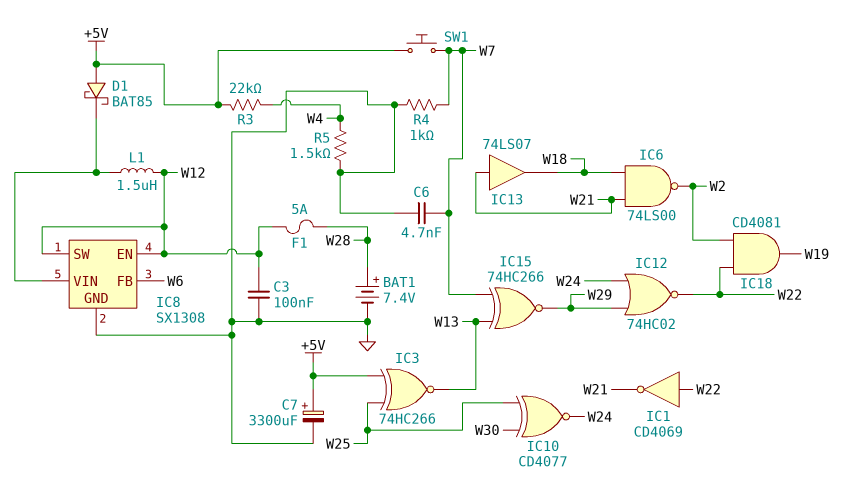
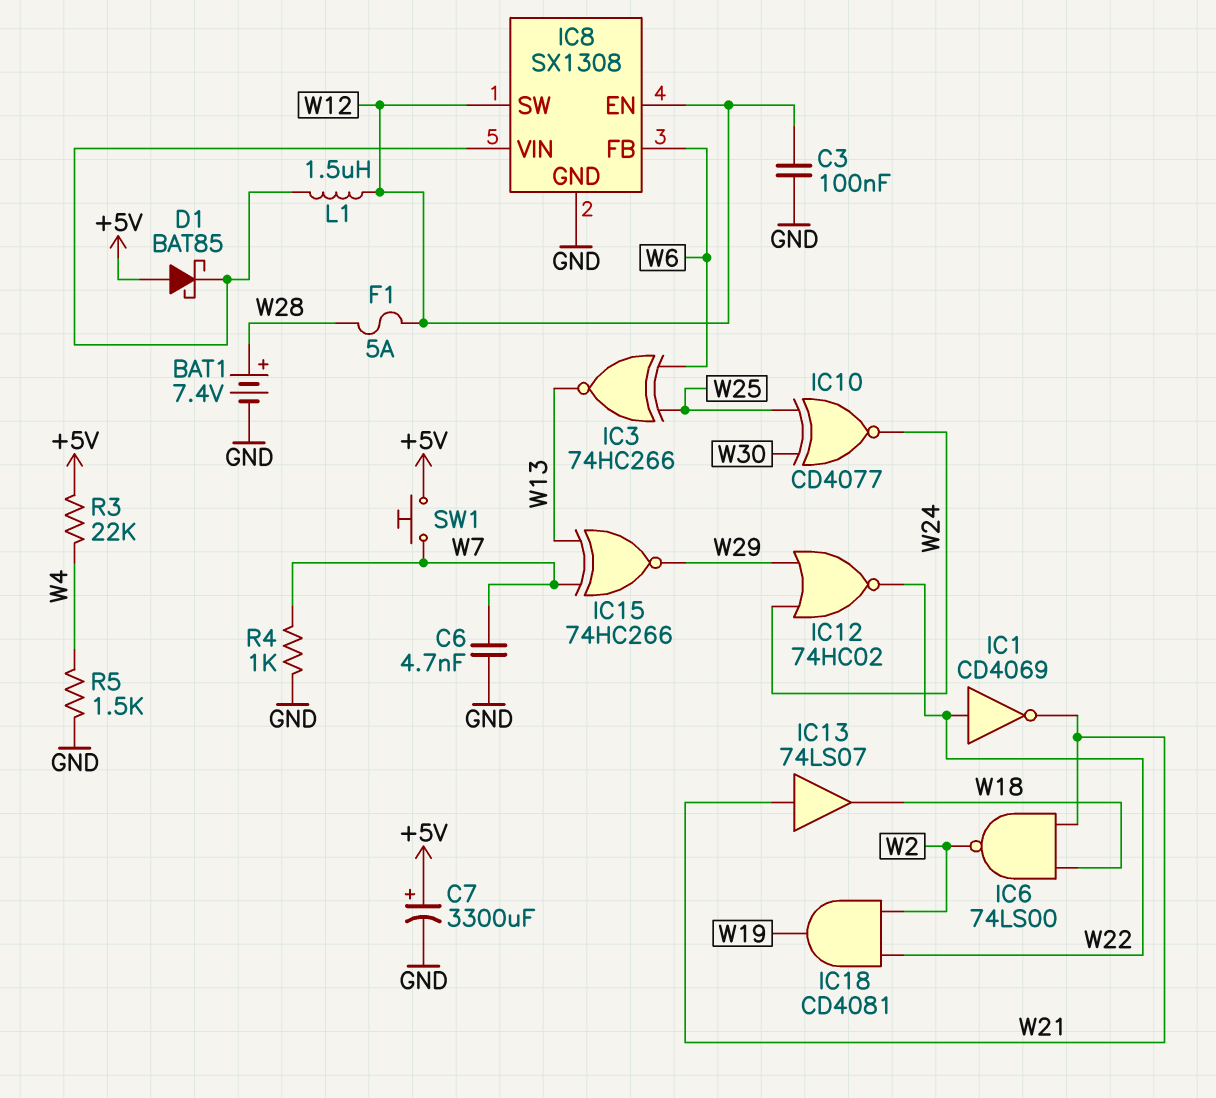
IC3: XNOR 74HC266 (in +5V, in W25, out W13) -> XNOR 74HC266 (in W6, in W25, out W13)

